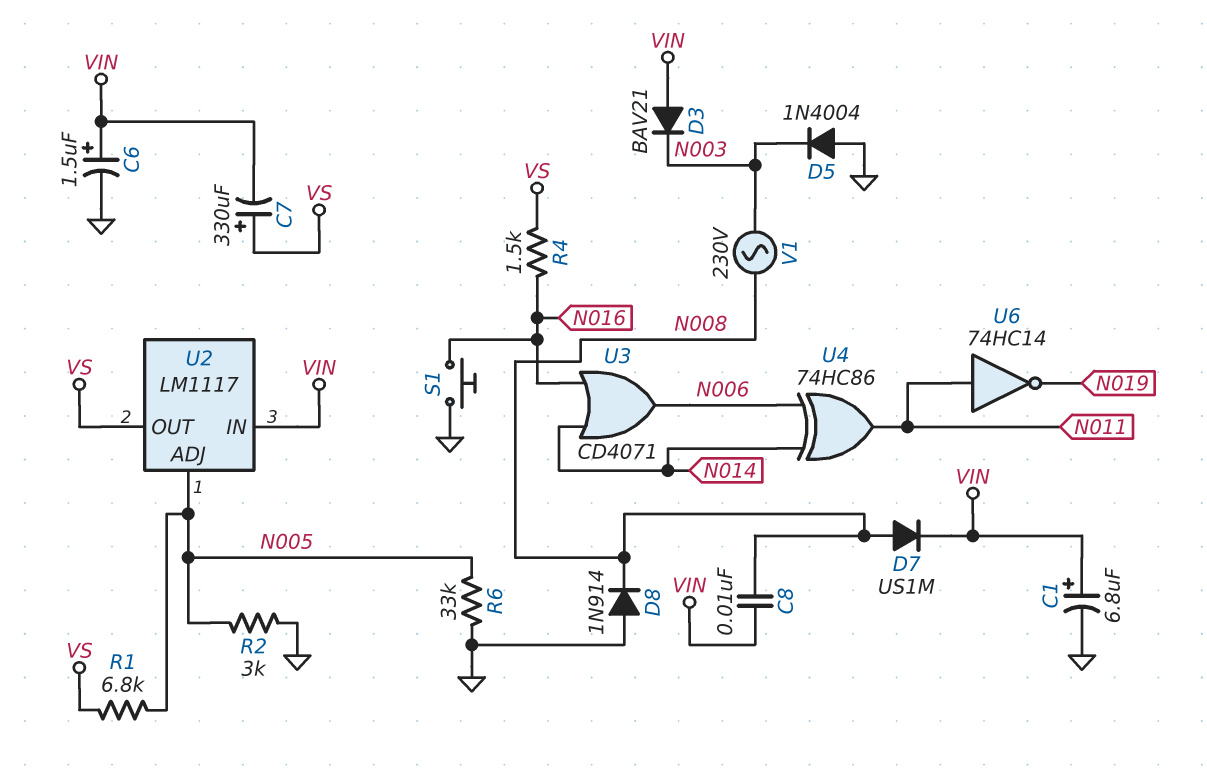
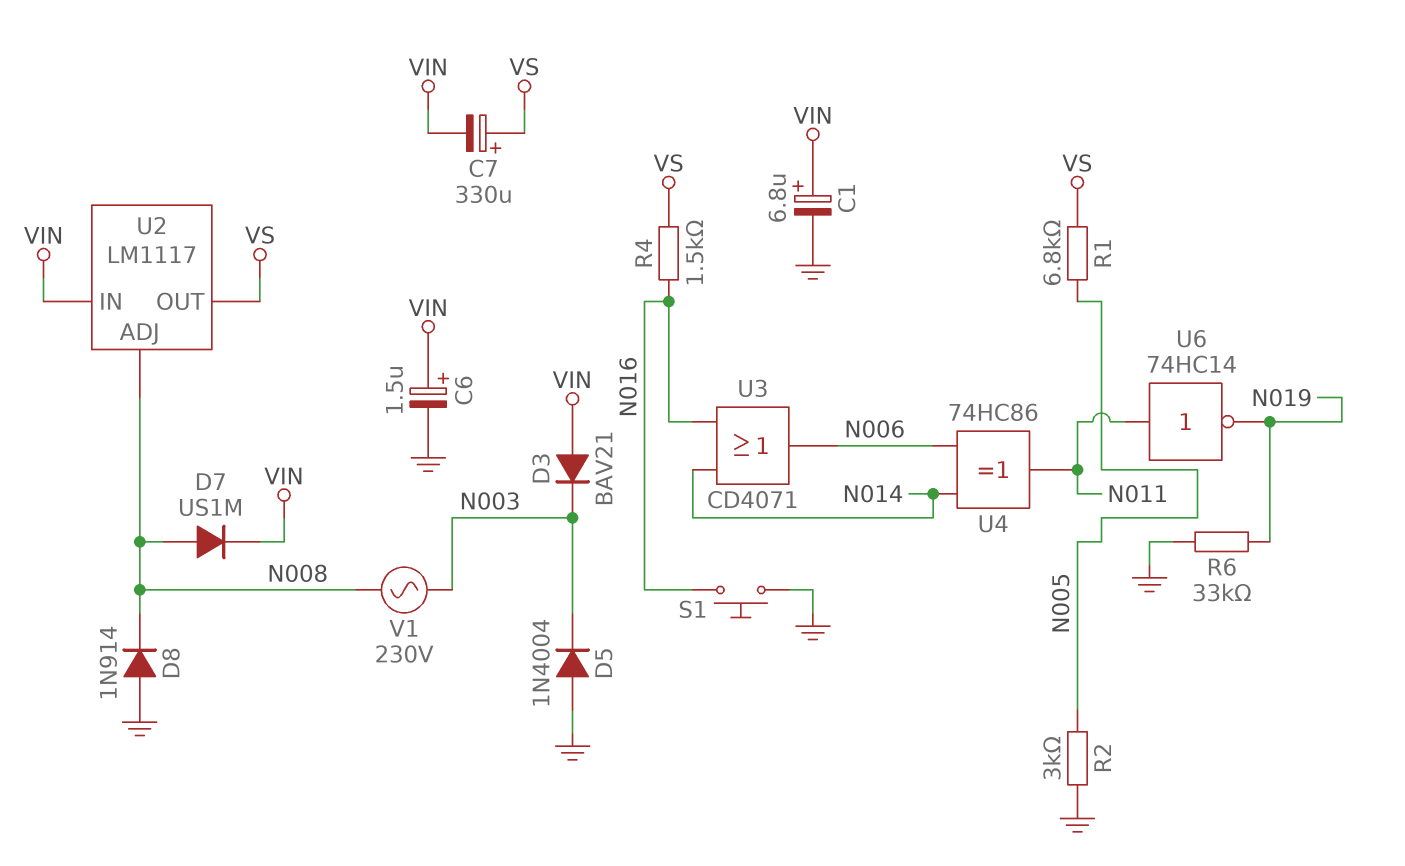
C8: 10nF (N008, VIN) -> none
R6: 33k (GND, N005) -> 33k (GND, N019)
U2 pin ADJ: N005 -> N008

